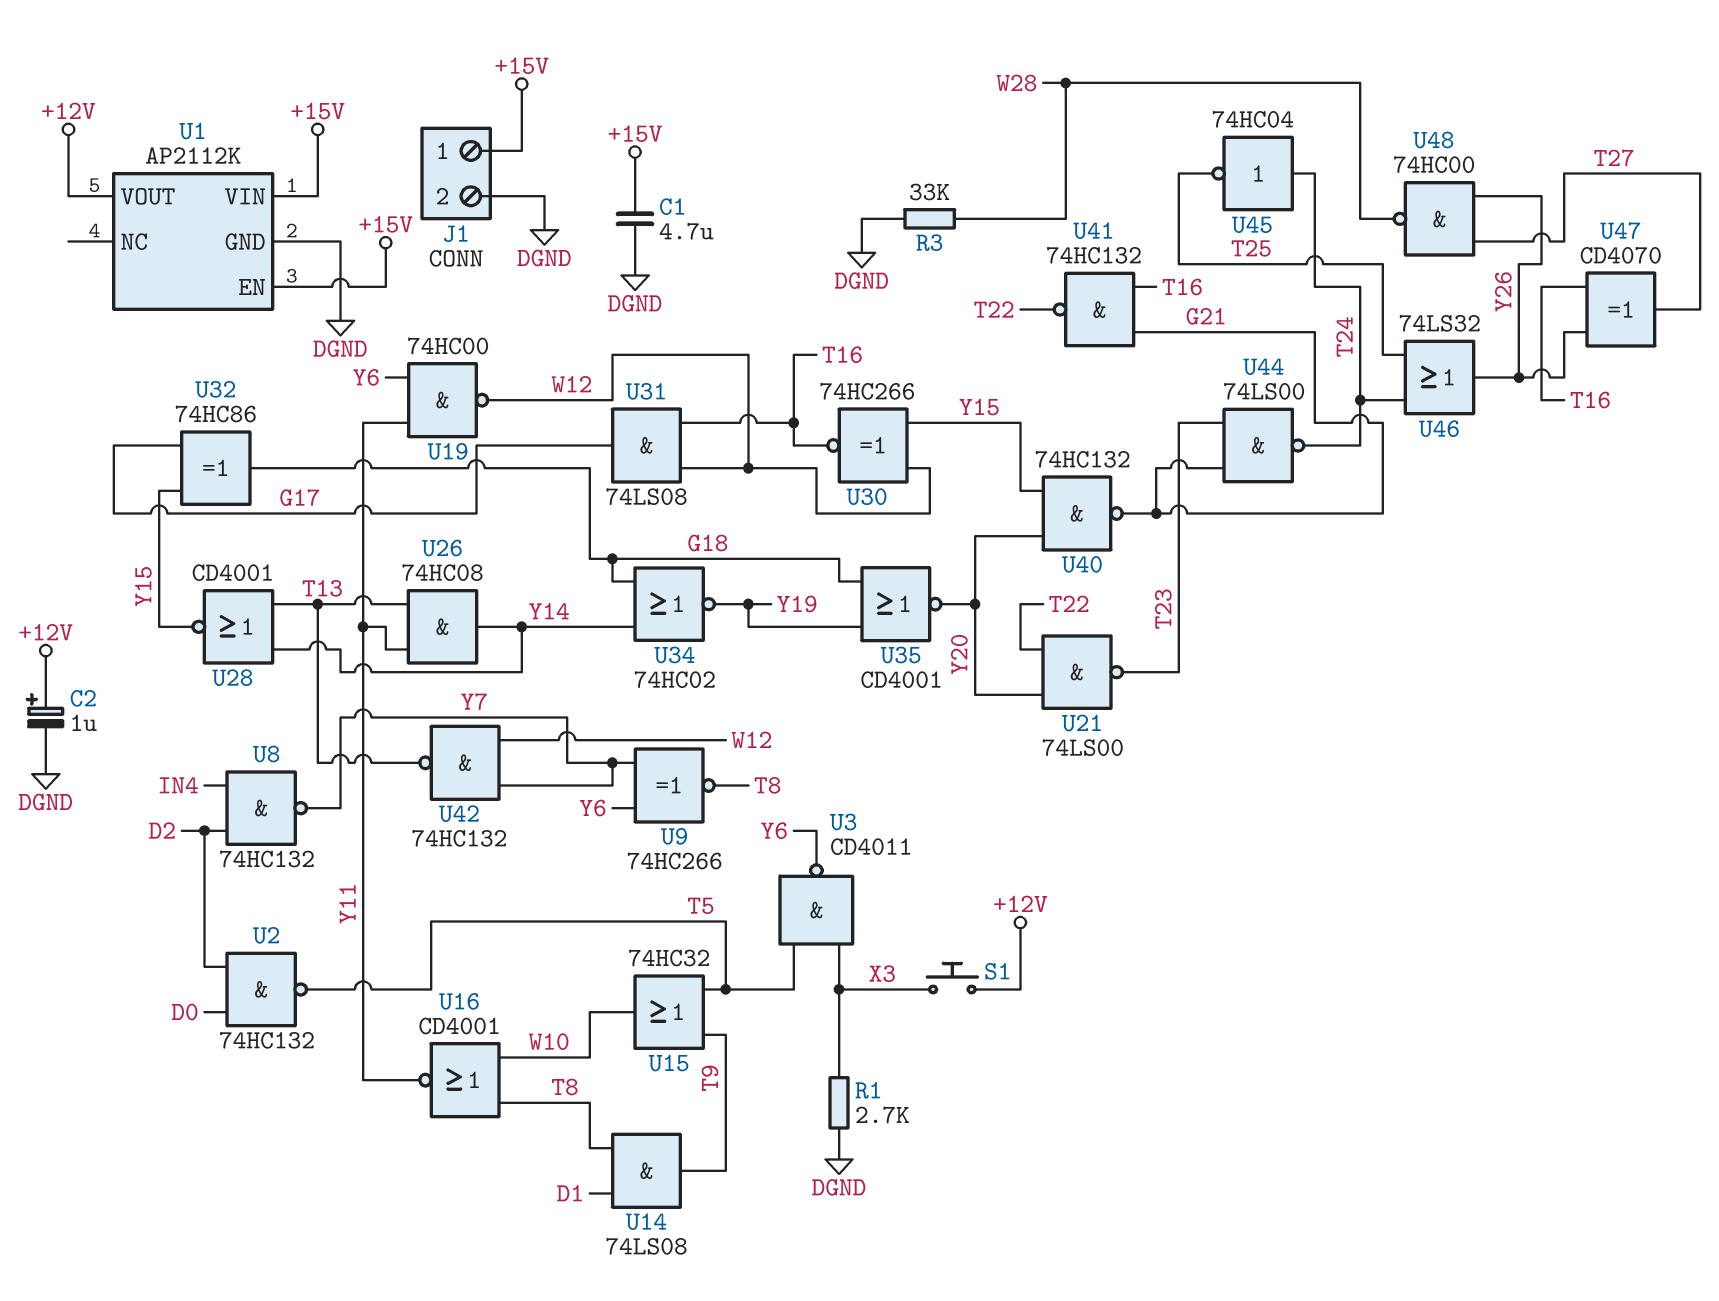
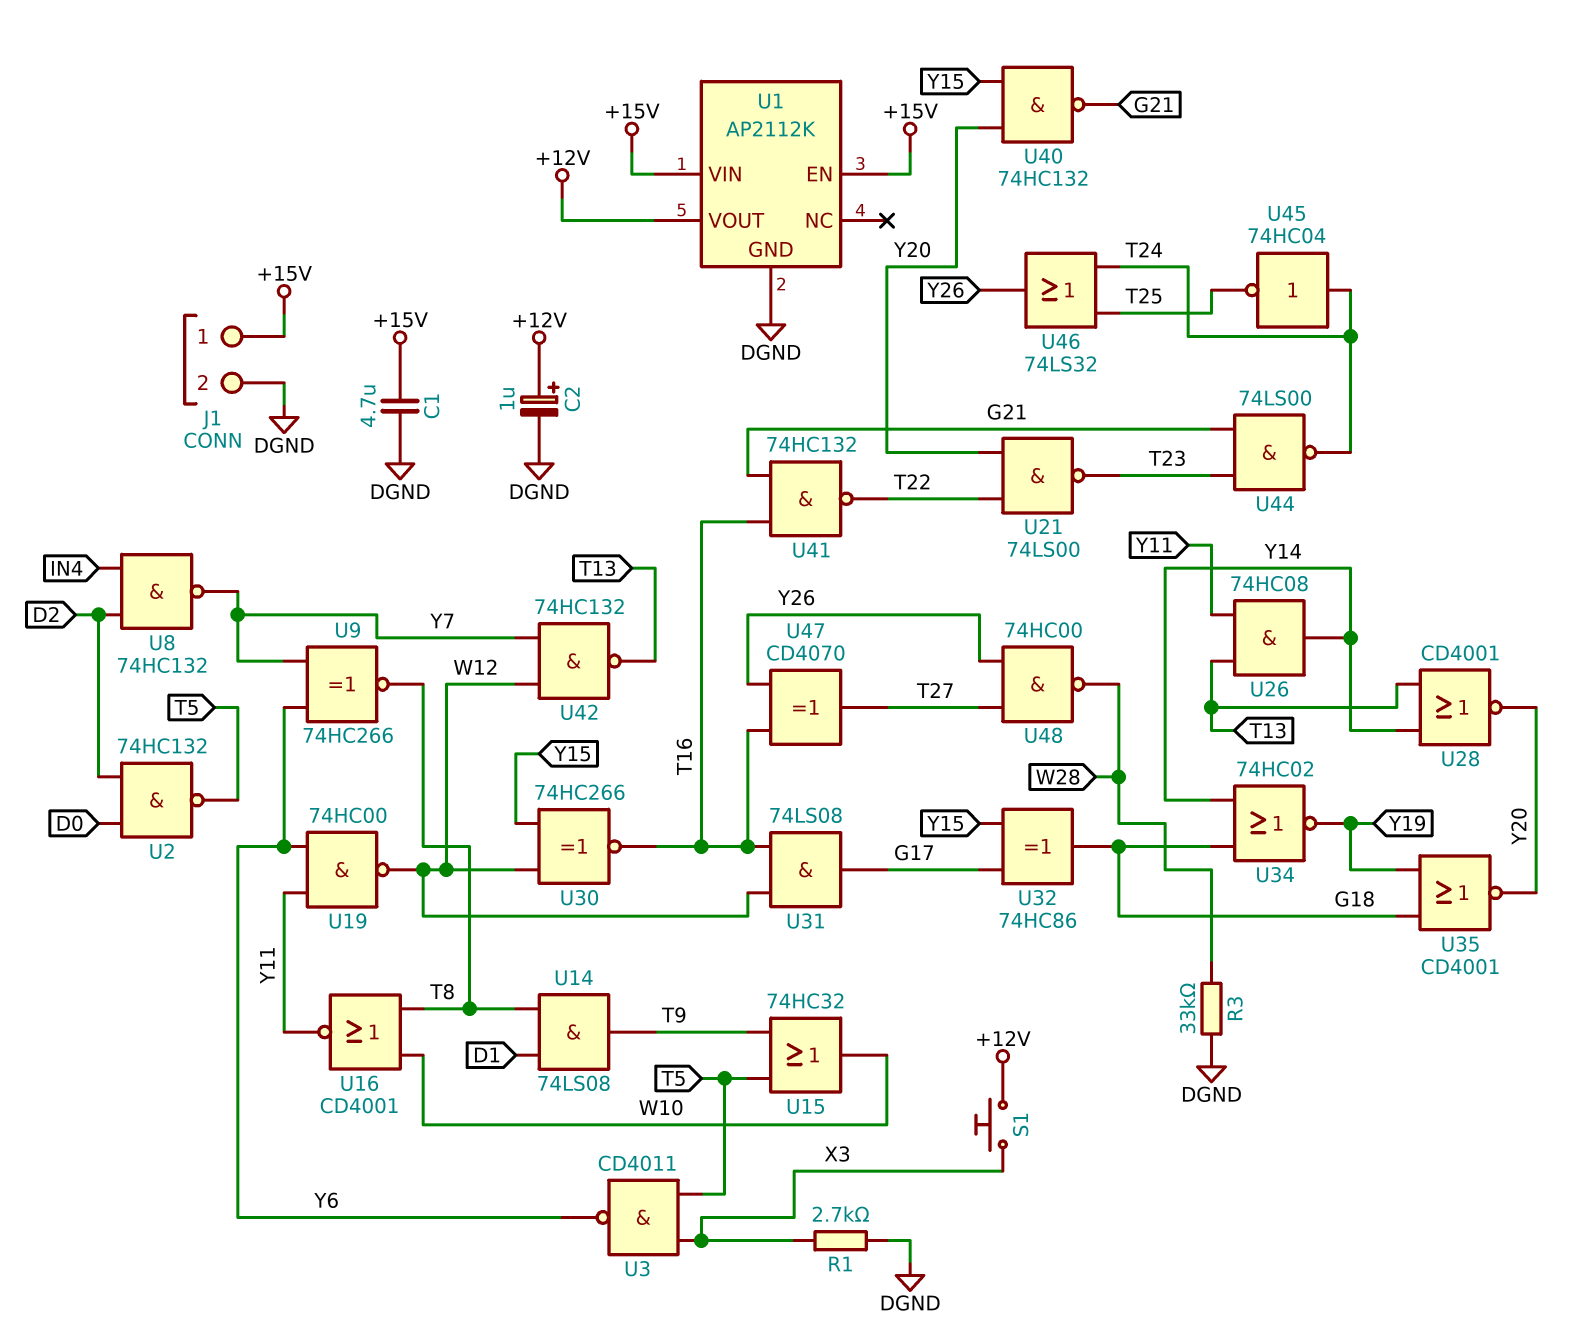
U28: NOR CD4001 (in T13, in Y14, out Y15) -> NOR CD4001 (in T13, in Y14, out Y20)

